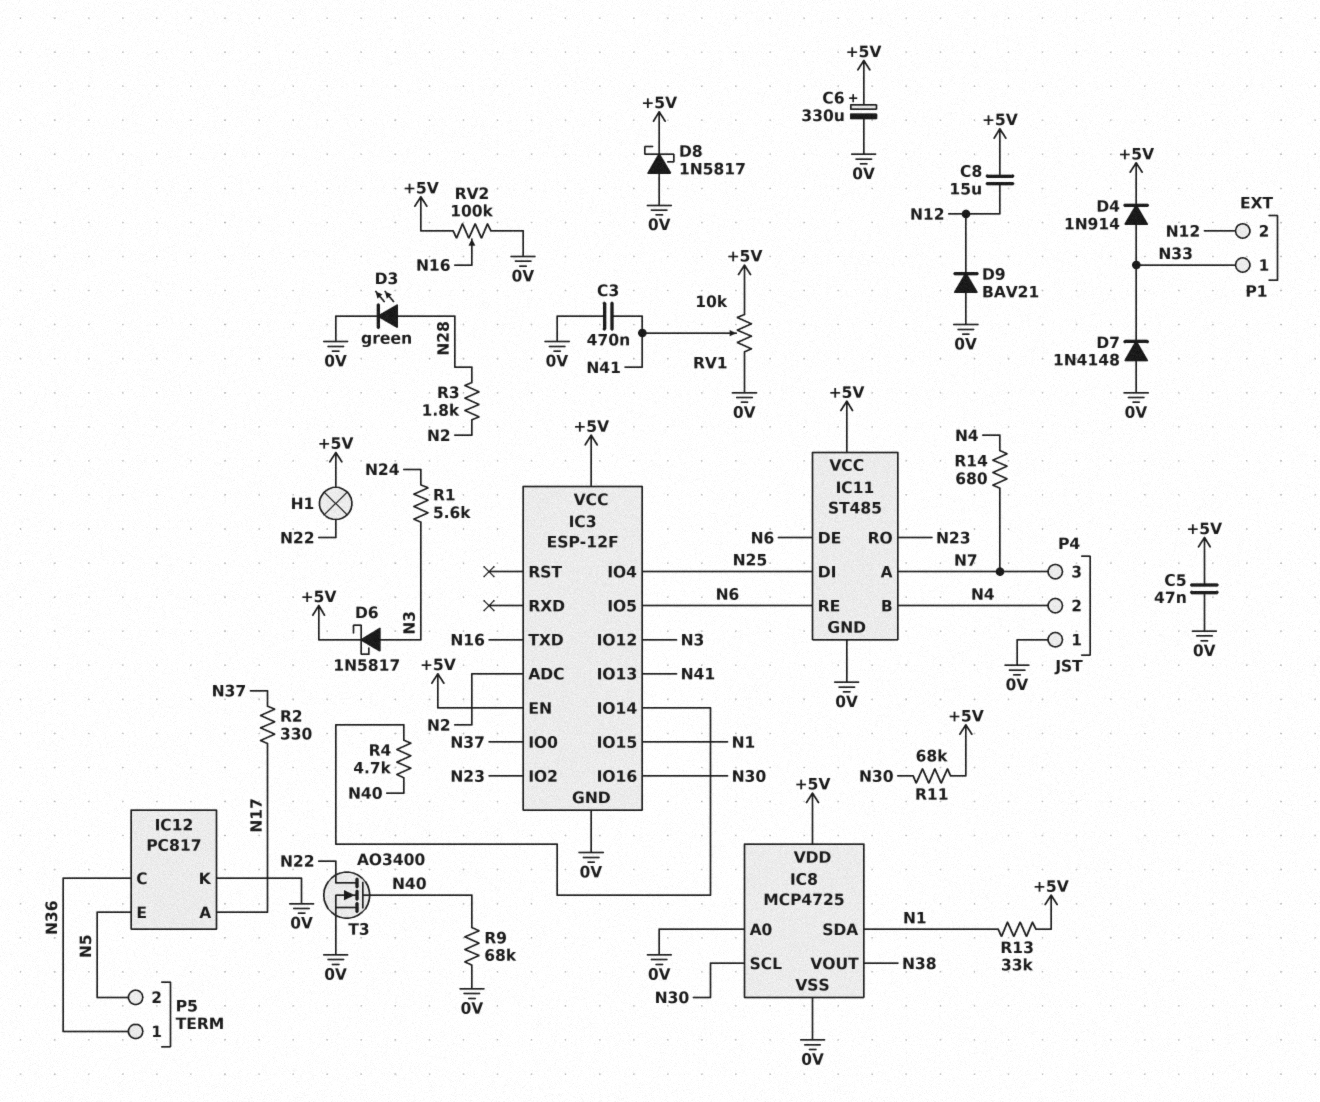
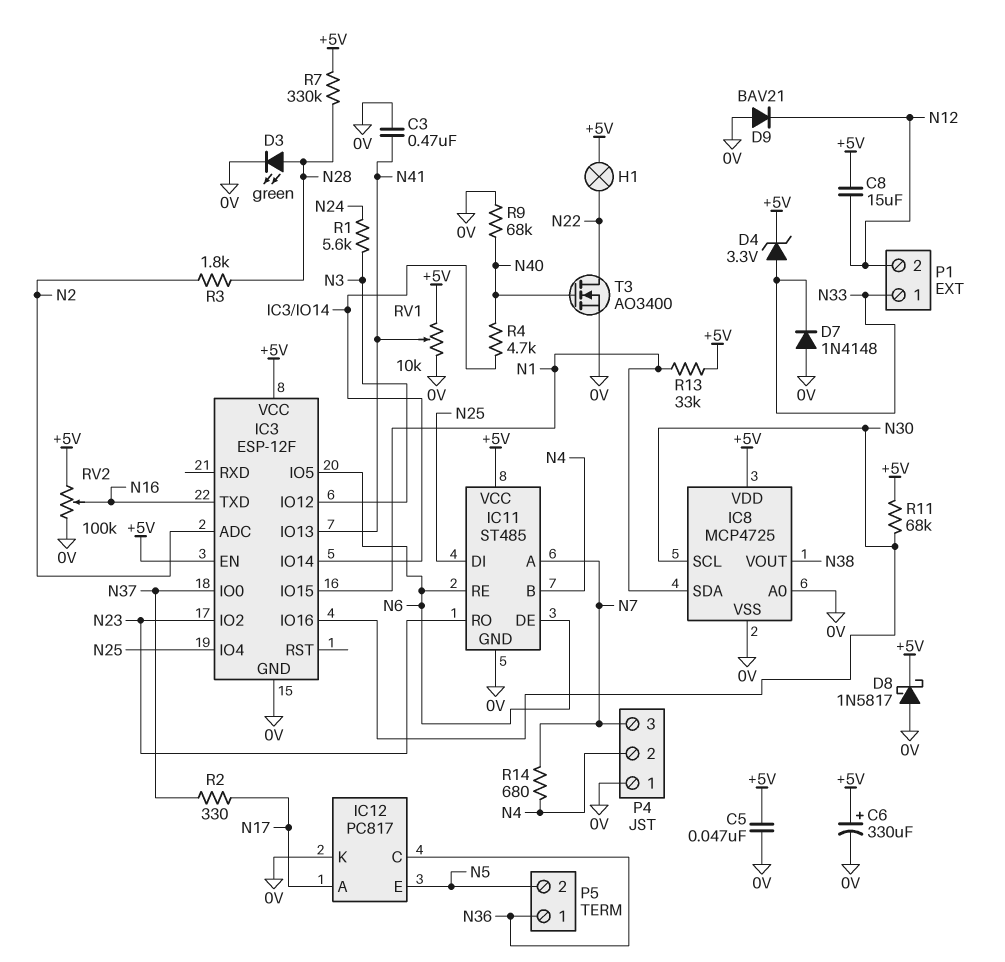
D4: diode 1N914 (A N33, K +5V) -> zener 3.3V (A N33, K +5V)
D6: schottky 1N5817 (A N3, K +5V) -> none
R7: none -> 330k (+5V, N28)

